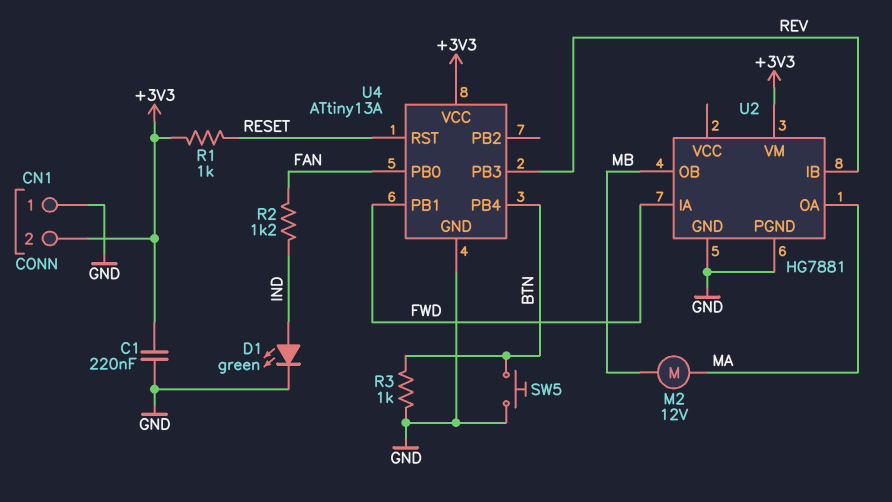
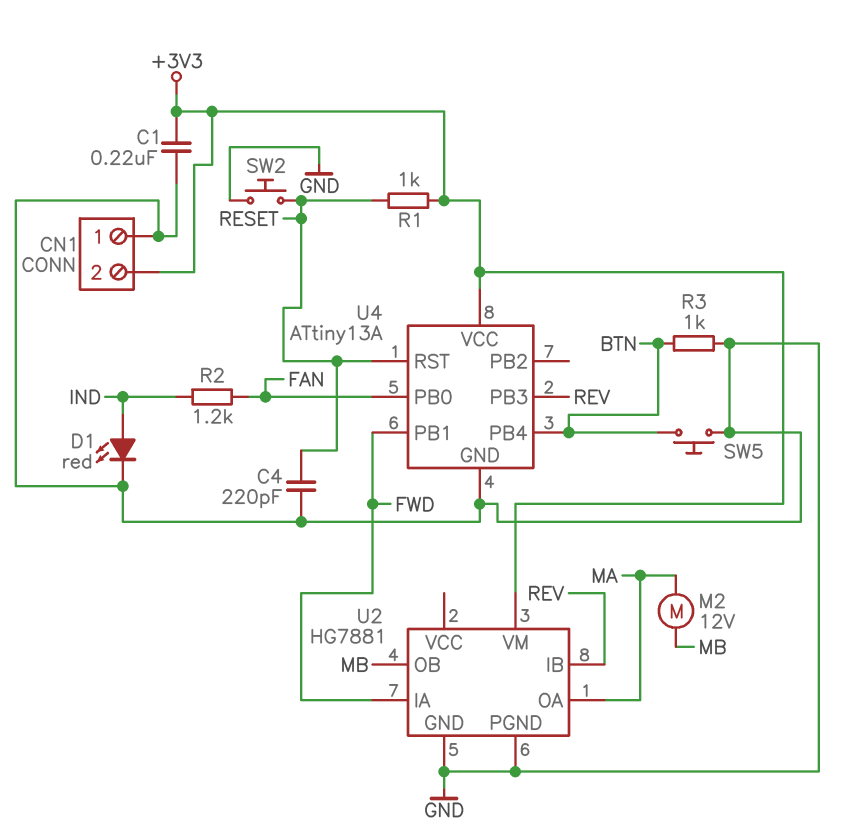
C4: none -> 220pF (GND, RESET)
D1: LED green (A IND, K GND) -> LED red (A IND, K GND)
SW2: none -> button (GND, RESET)

